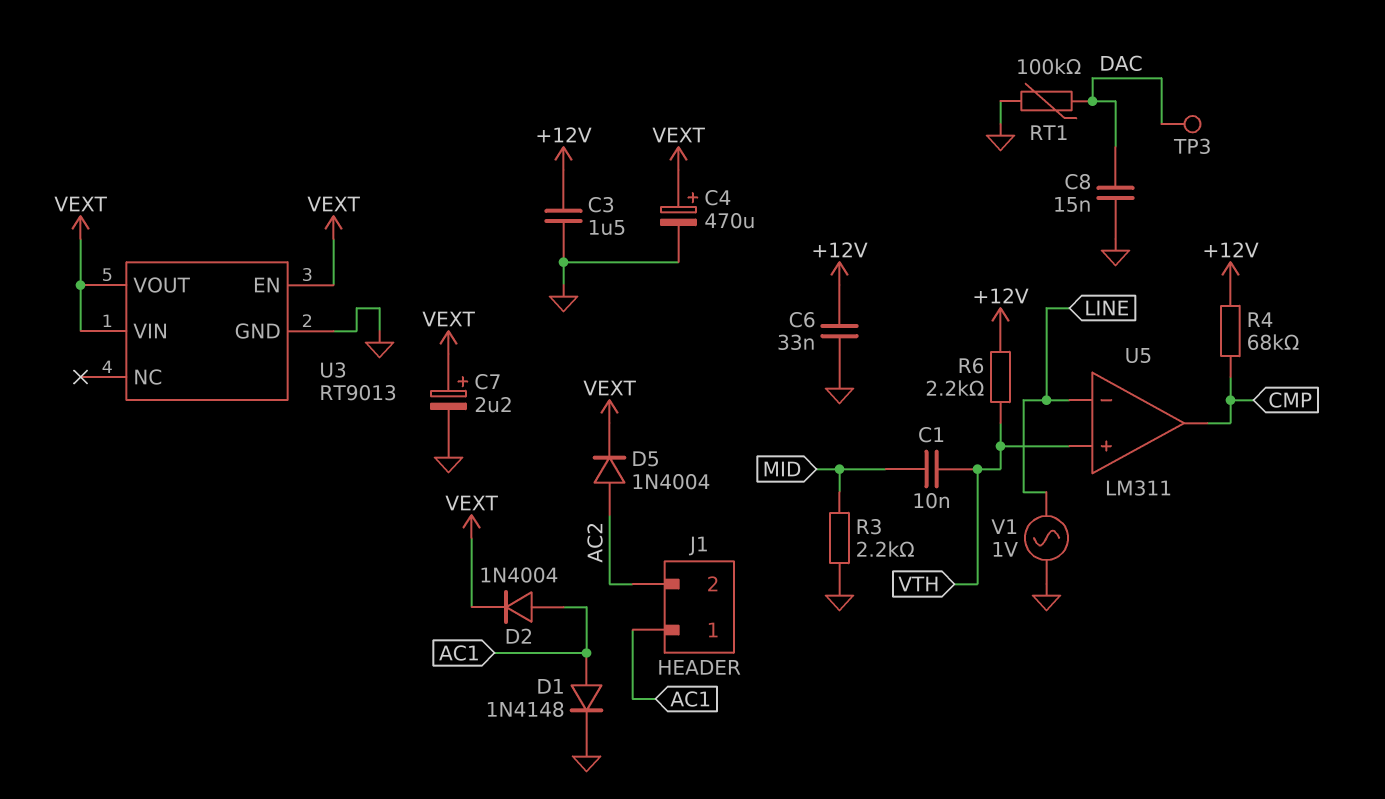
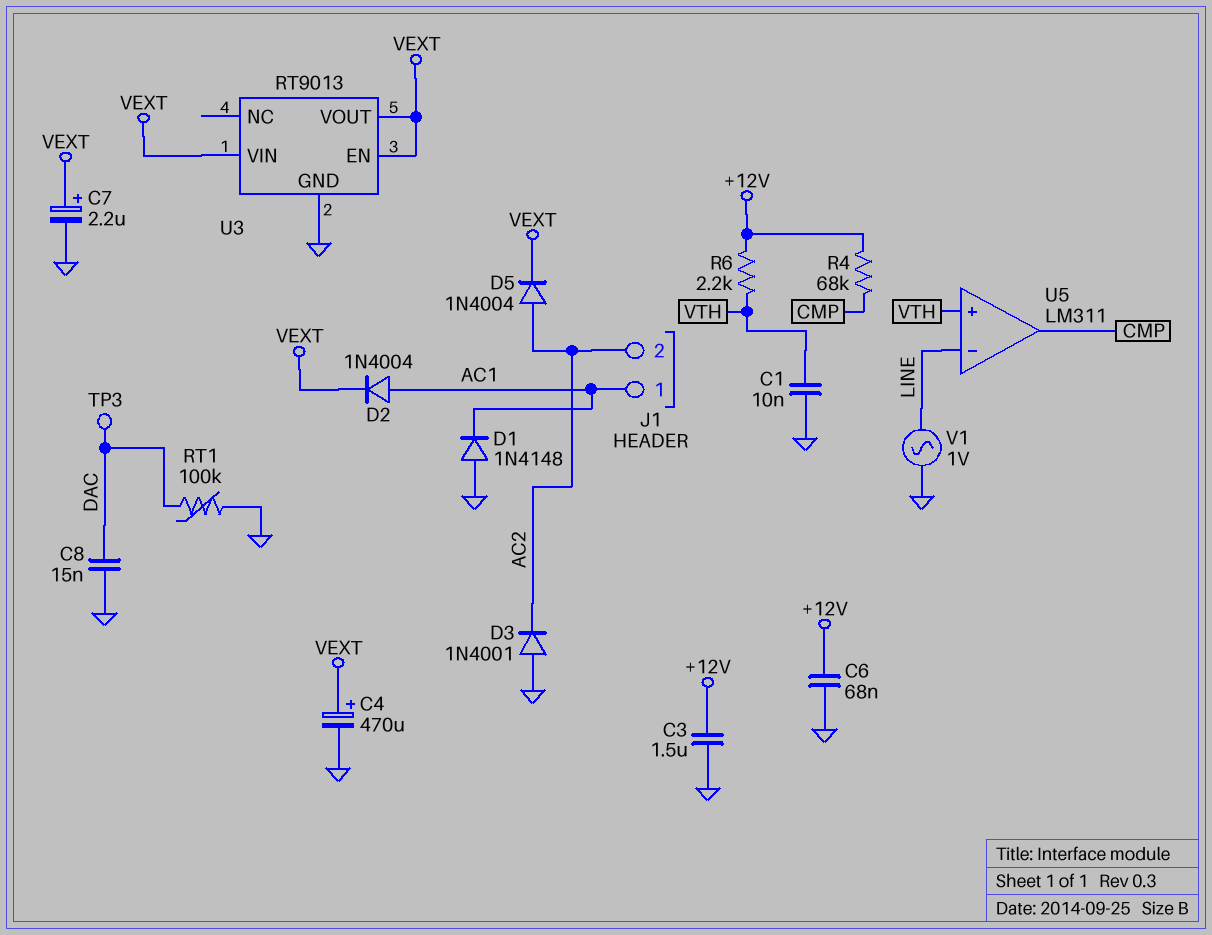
C1: 10nF (MID, VTH) -> 10nF (GND, VTH)
C6: 33nF (+12V, GND) -> 68nF (+12V, GND)
D1: diode 1N4148 (A AC1, K GND) -> diode 1N4148 (A GND, K AC1)
D3: none -> diode 1N4001 (A GND, K AC2)
R3: 2.2k (GND, MID) -> none

